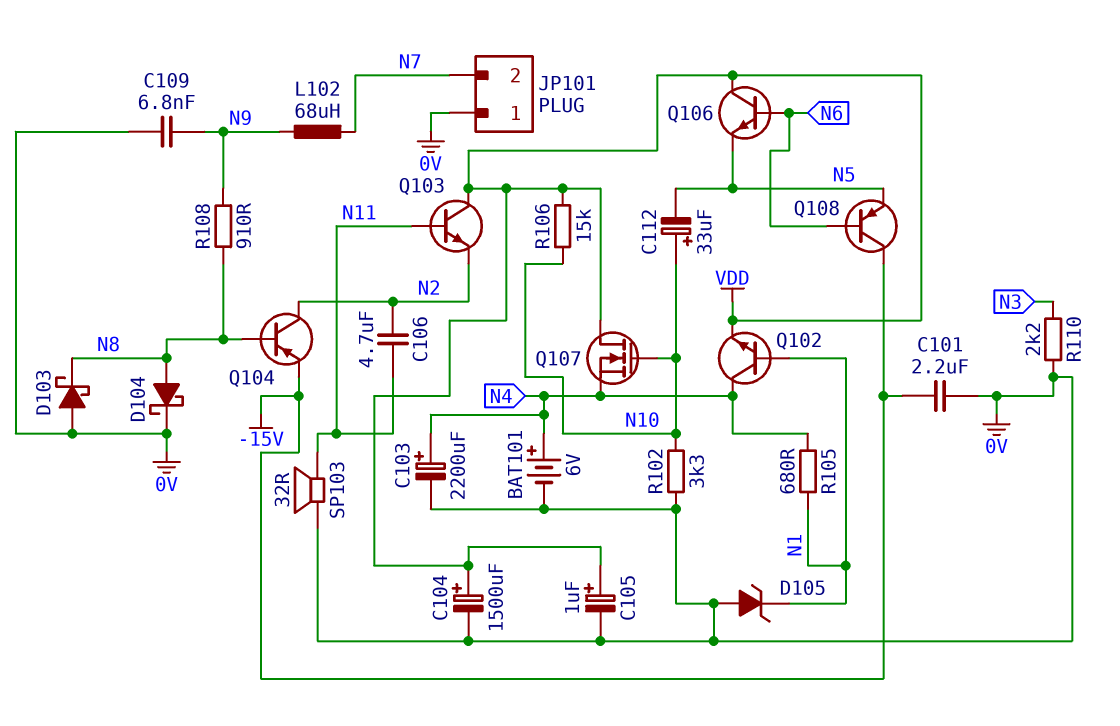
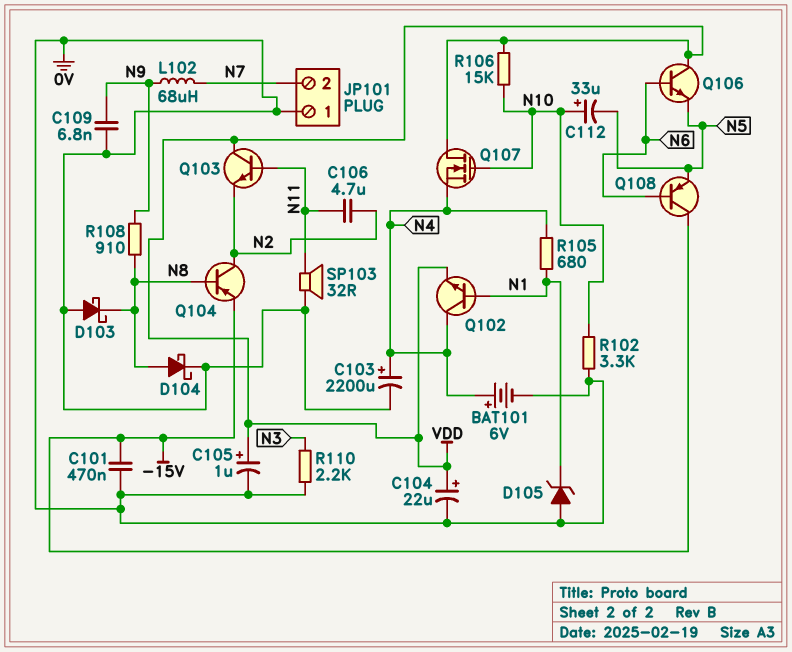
C101: 2.2uF (-15V, 0V) -> 470nF (-15V, 0V)
C104: 1500uF (plus VDD, minus 0V) -> 22uF (plus VDD, minus 0V)

